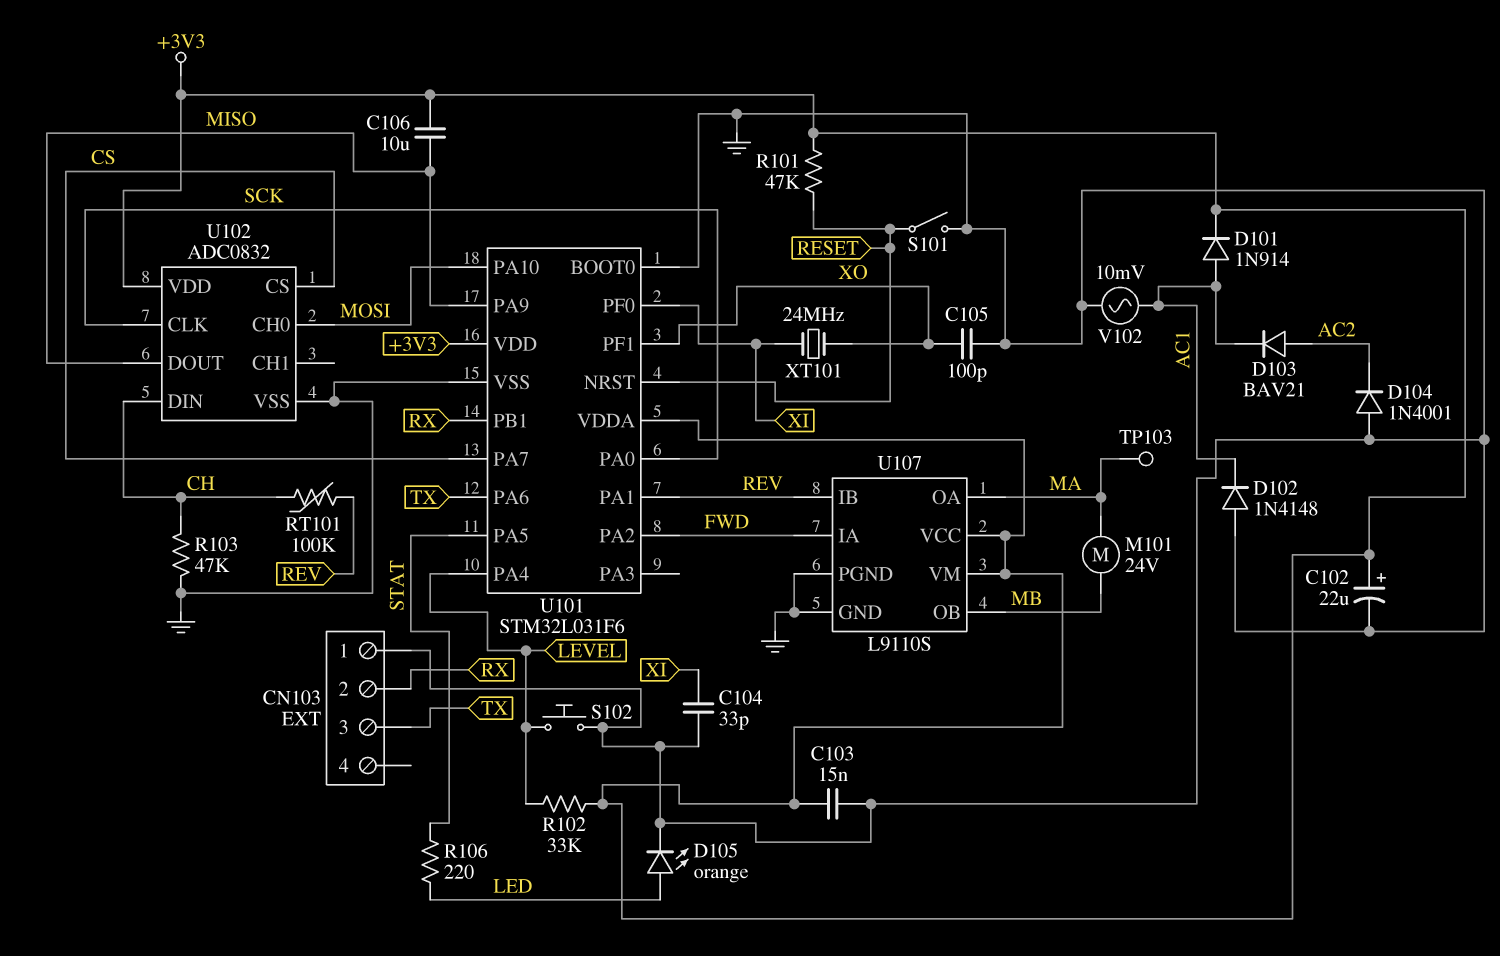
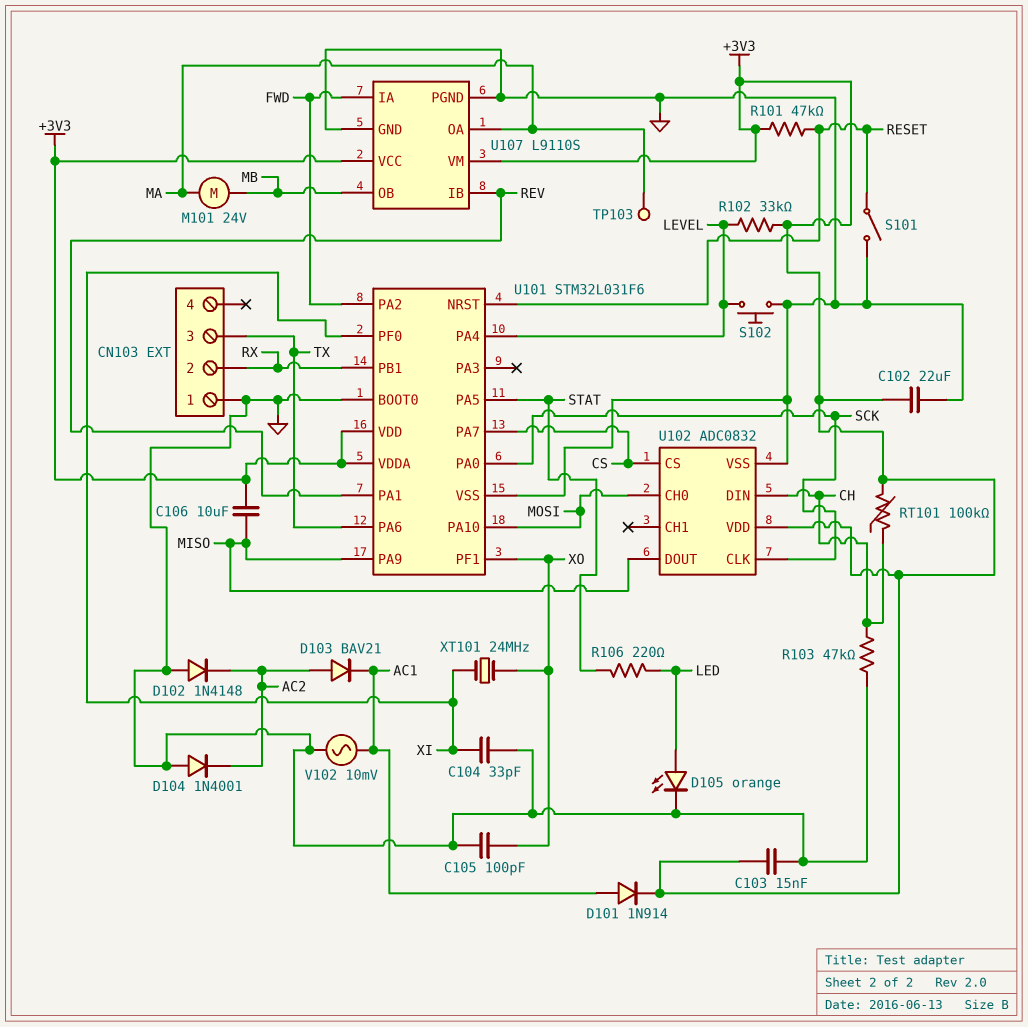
C102: 22uF (plus +3V3, minus GND) -> 22uF (+3V3, GND)
D102: diode 1N4148 (A GND, K AC1) -> diode 1N4148 (A GND, K AC2)
RT101: 100k (CH, REV) -> 100k (+3V3, CH)

